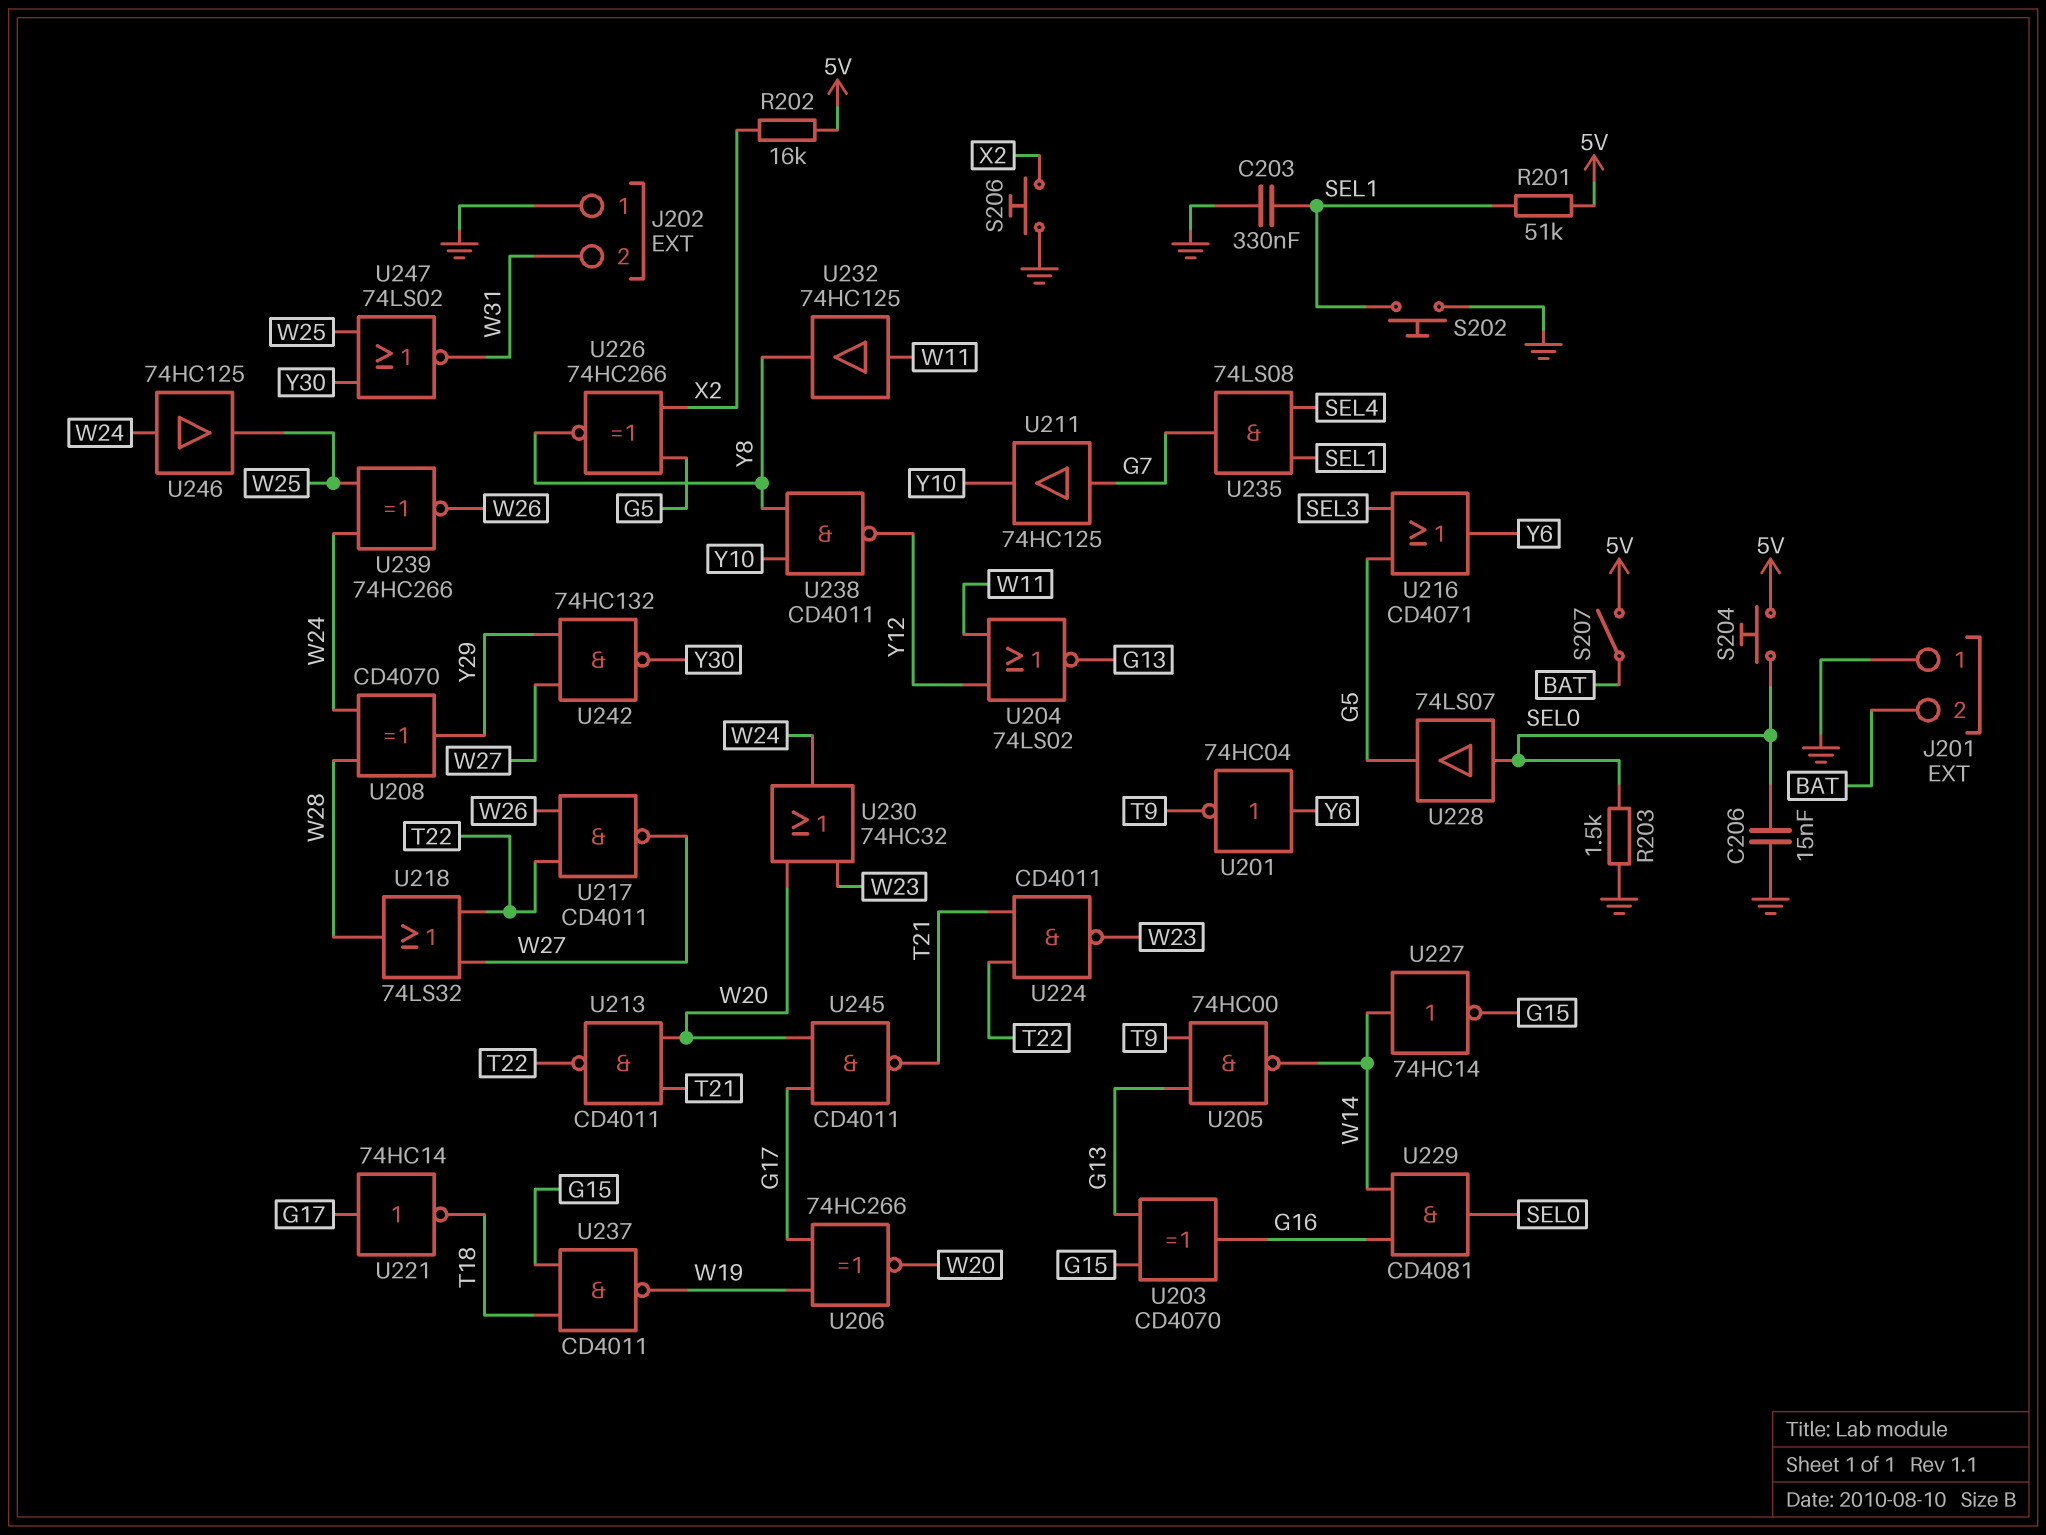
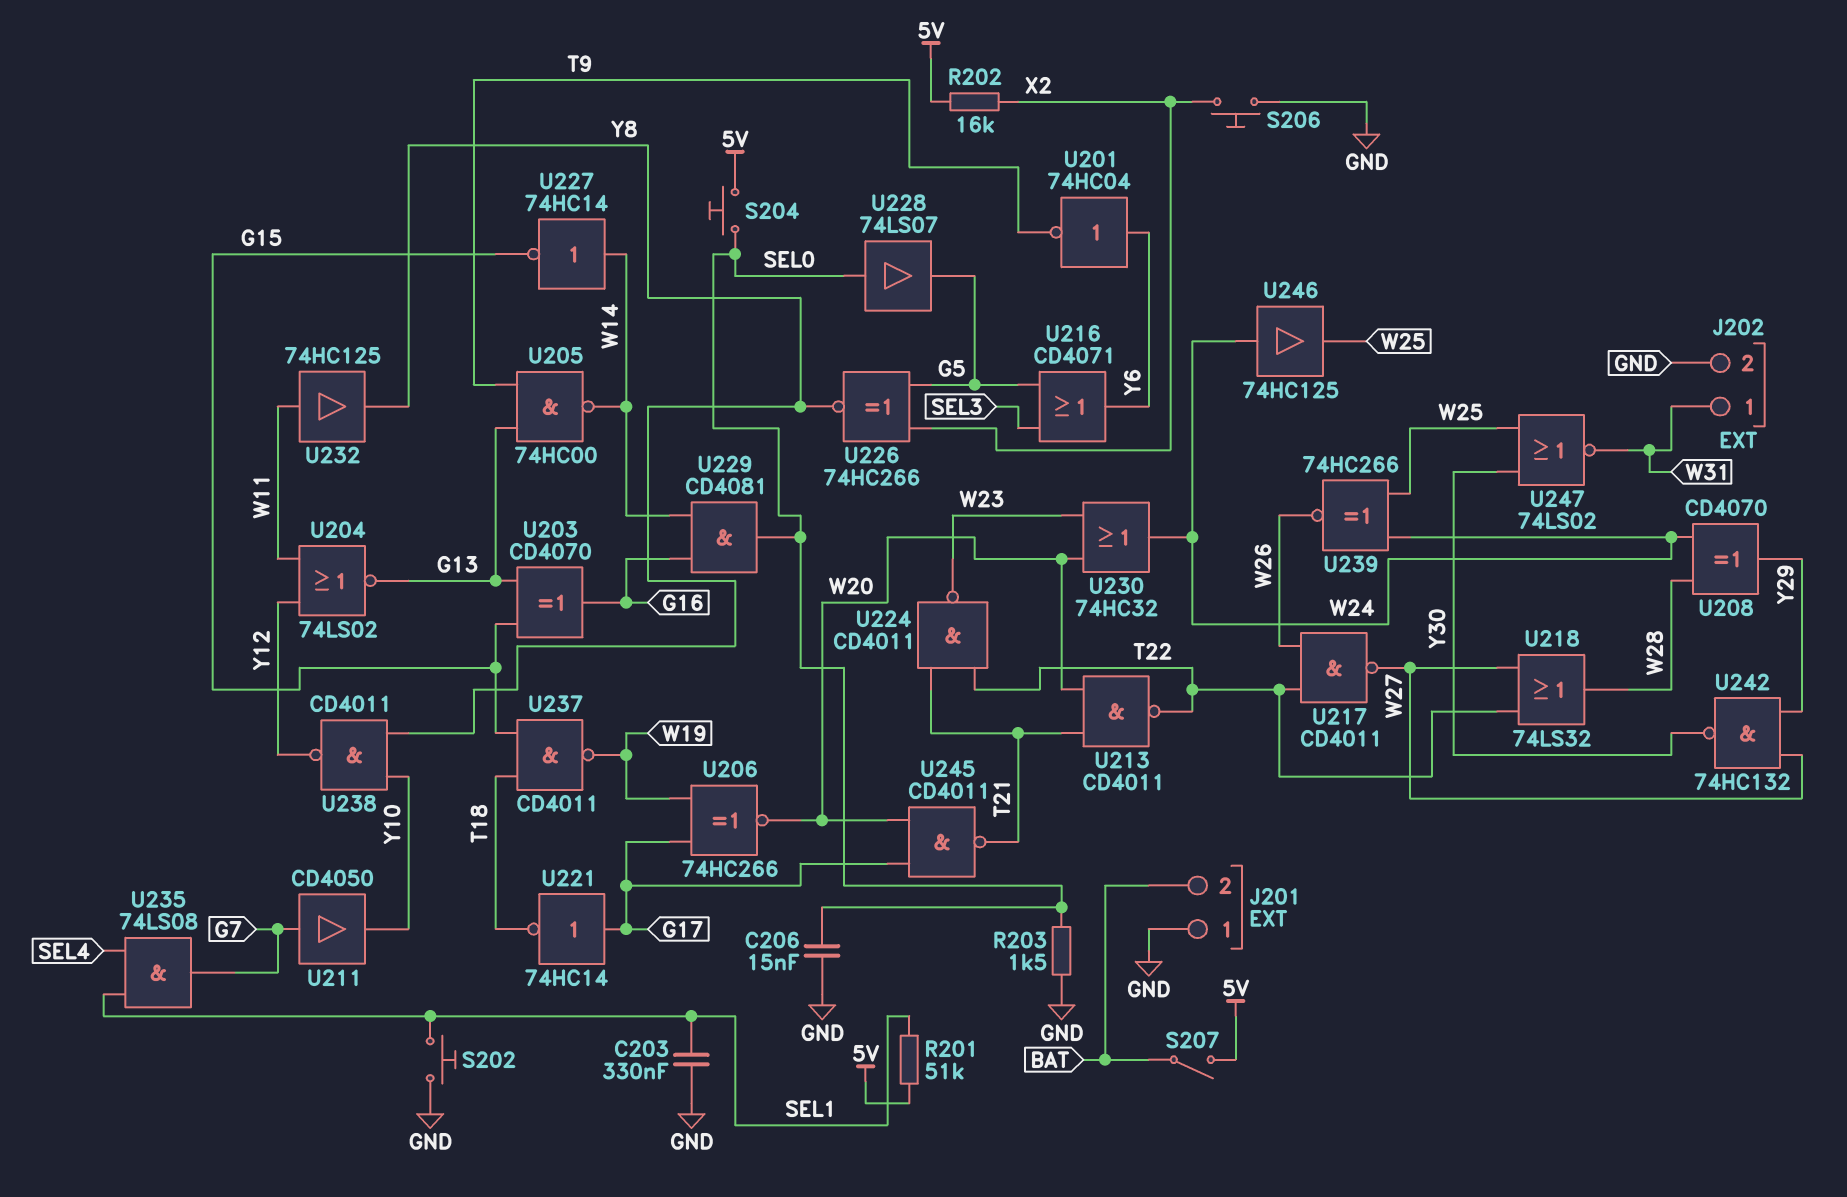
J202 pin 1: GND -> W31
J202 pin 2: W31 -> GND
U211: buffer 74HC125 (in G7, out Y10) -> buffer CD4050 (in G7, out Y10)

